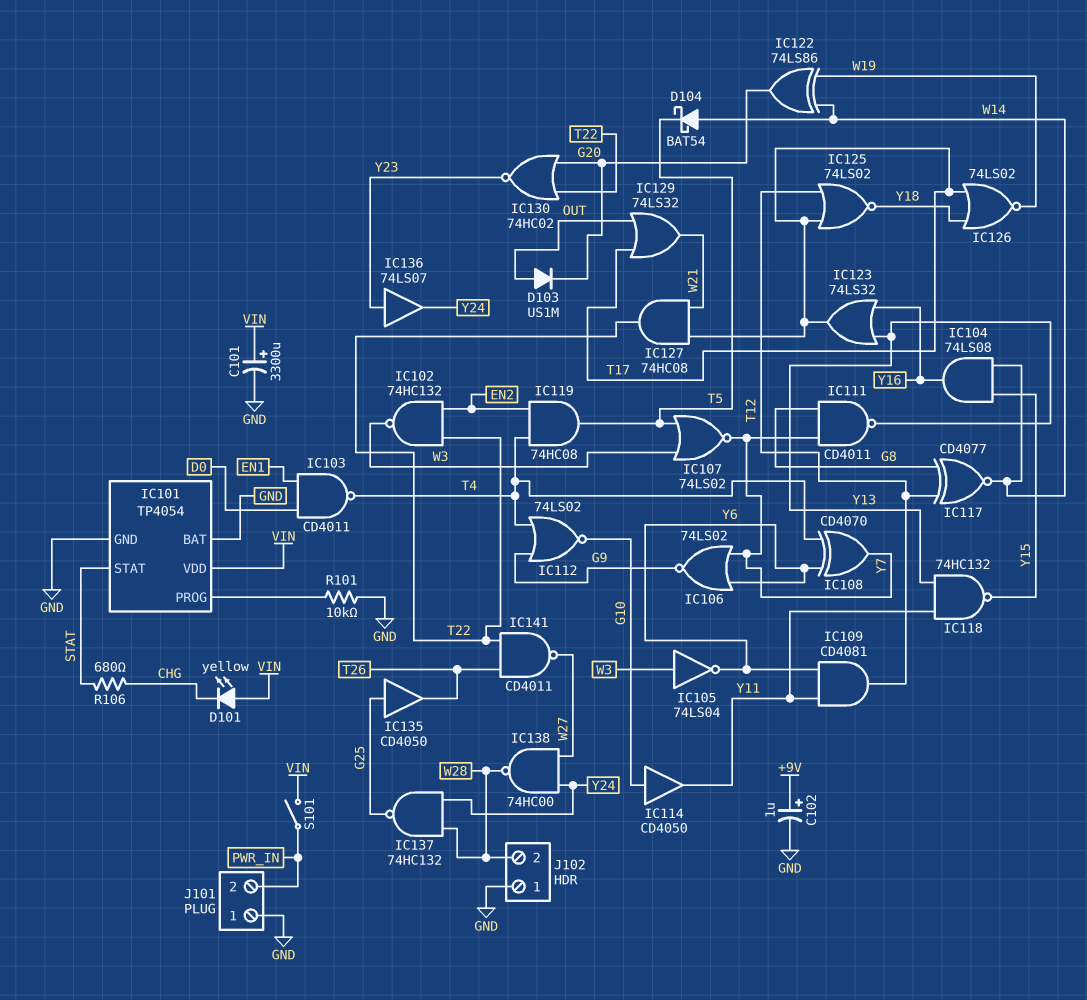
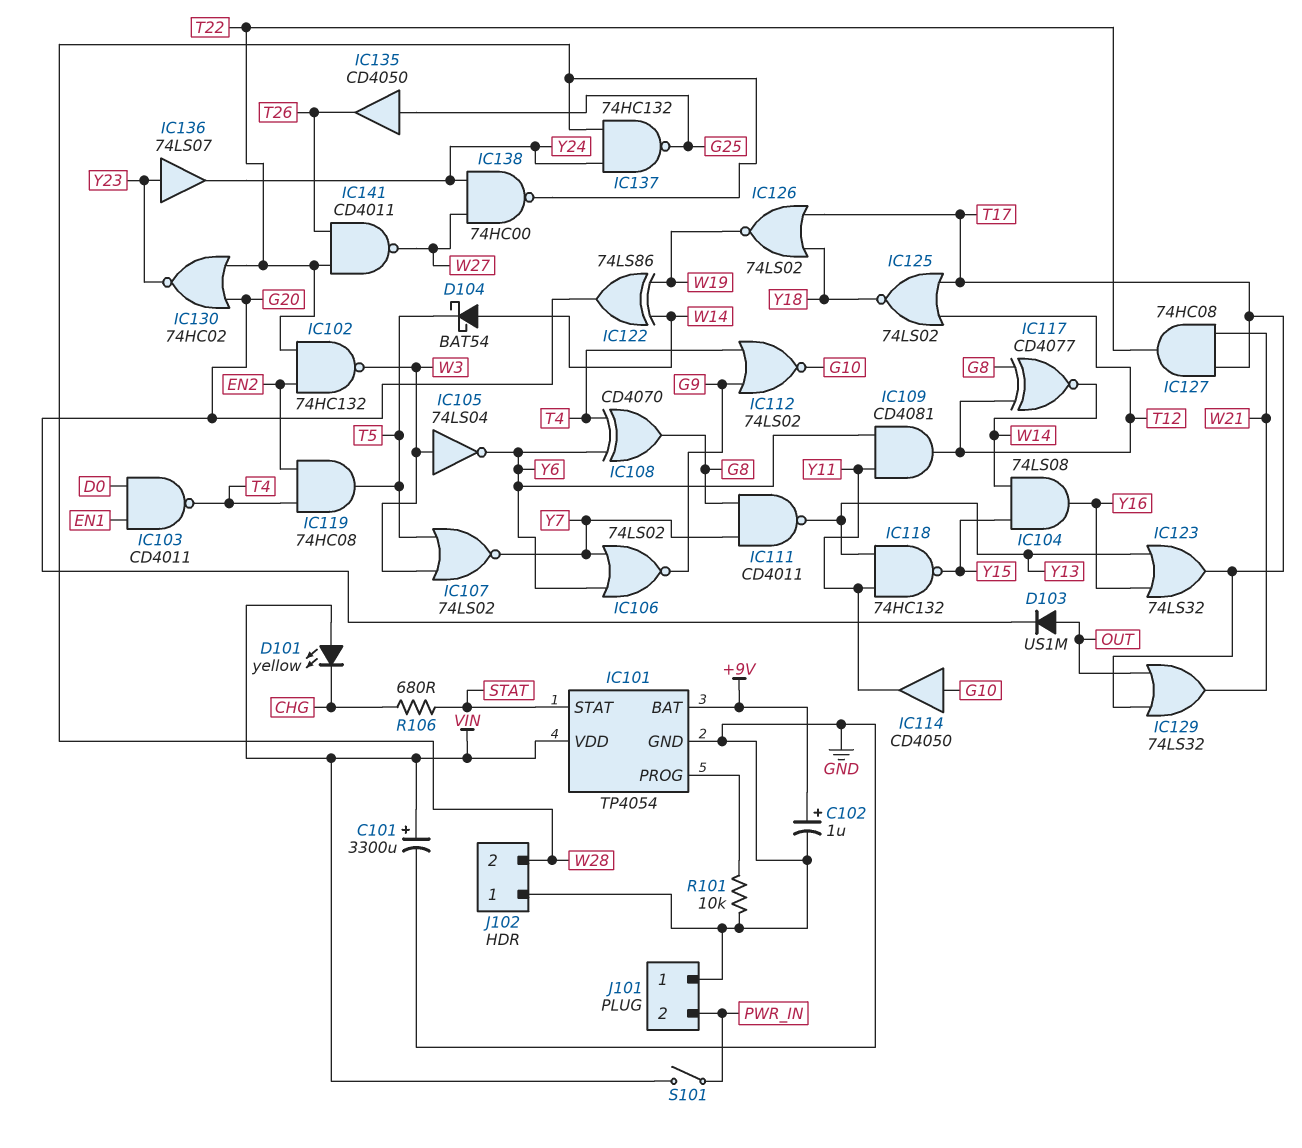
IC101 pin BAT: GND -> +9V
IC108: XOR CD4070 (in T4, in Y6, out Y7) -> XOR CD4070 (in T4, in Y6, out G8)

